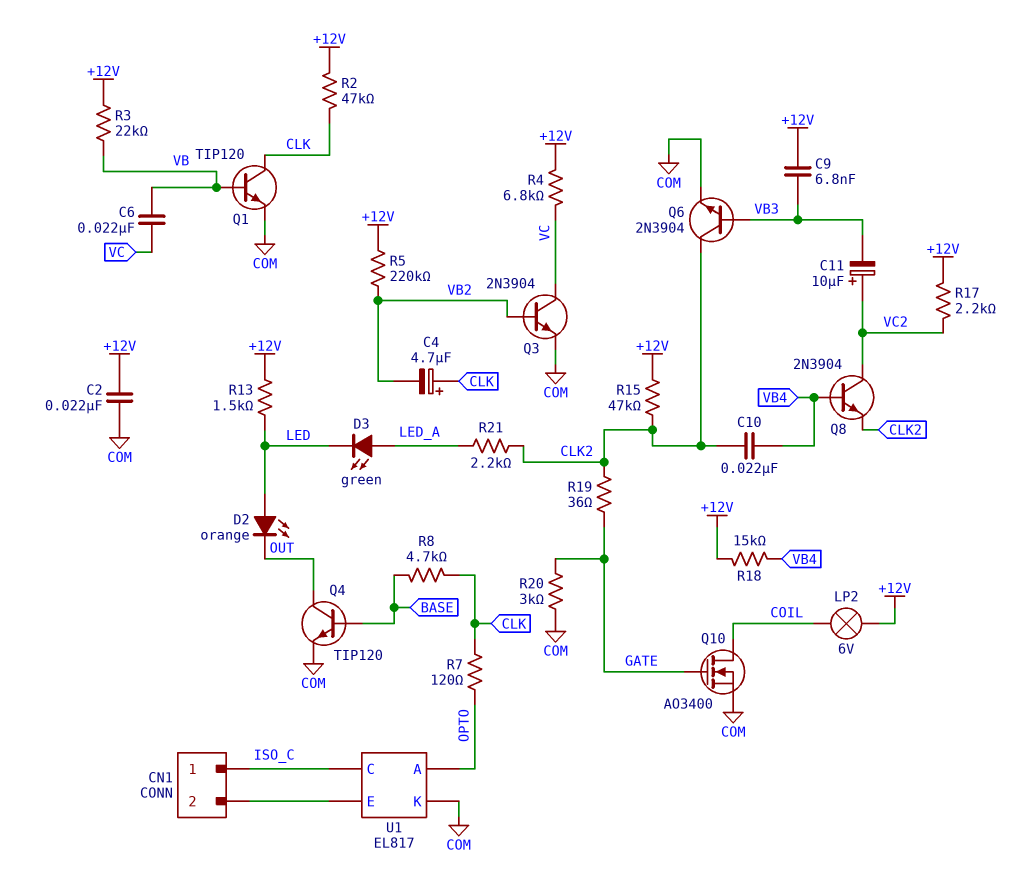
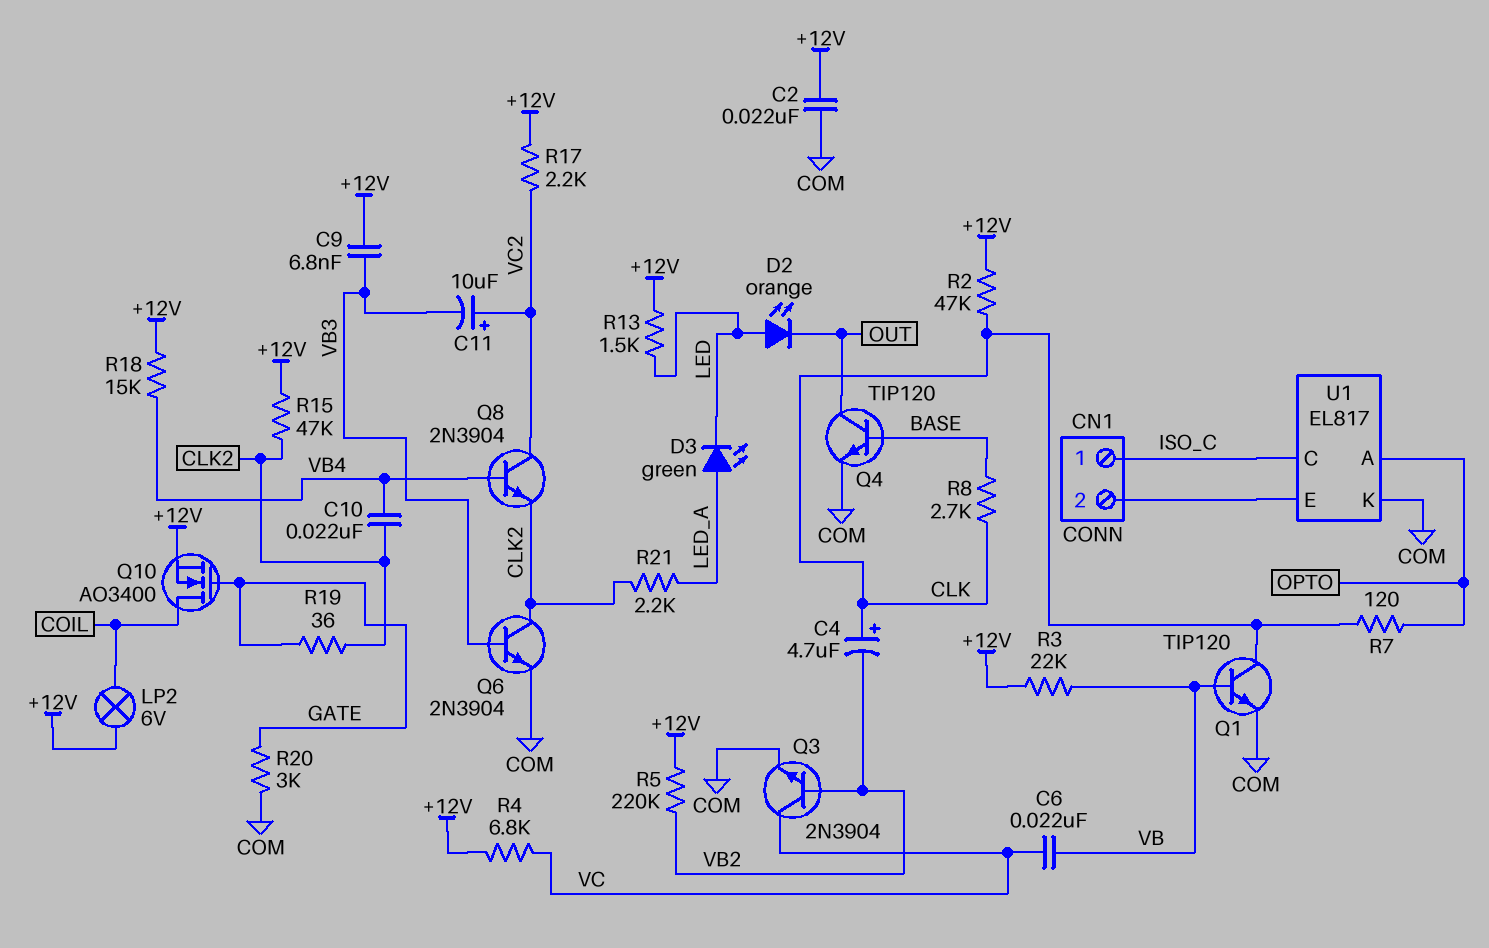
Q10: NMOS AO3400 (G GATE, D COIL, S COM) -> NMOS AO3400 (G GATE, D COIL, S +12V)
R8: 4.7k (BASE, CLK) -> 2.7k (BASE, CLK)

